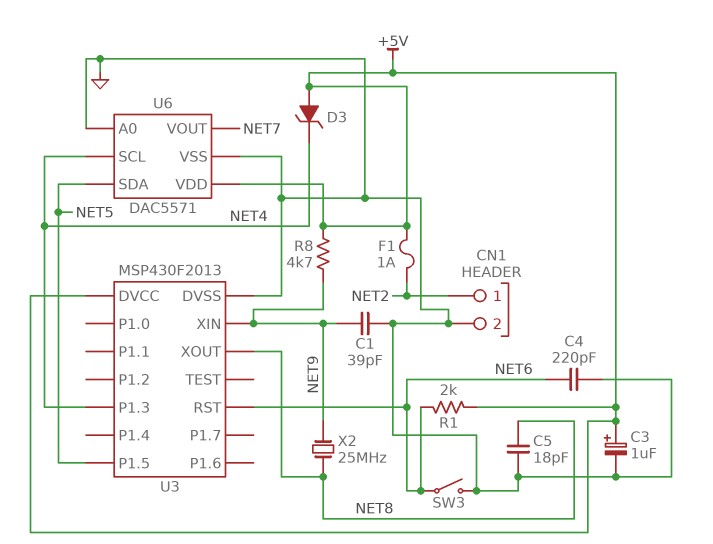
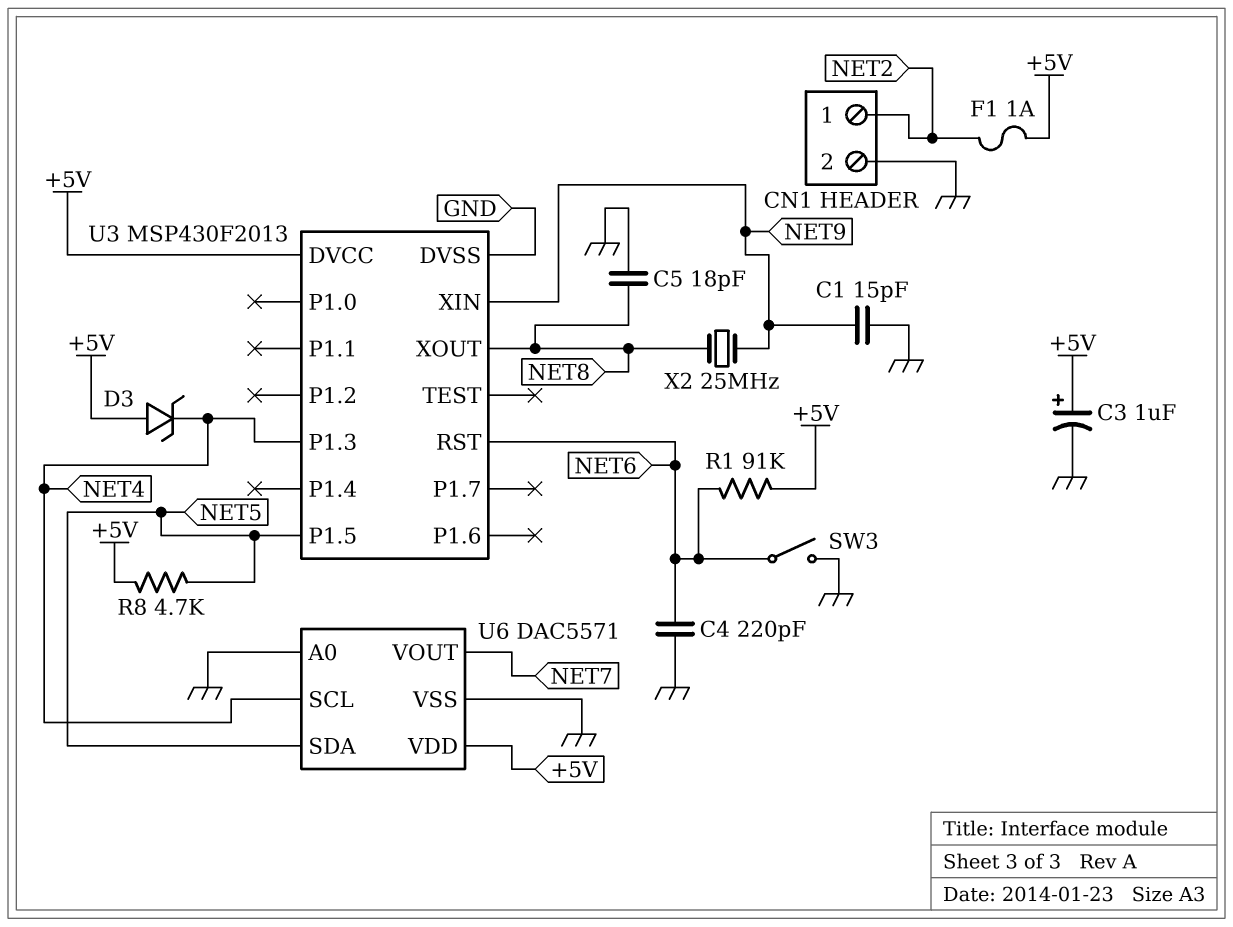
C1: 39pF (GND, NET9) -> 15pF (GND, NET9)
R1: 2k (+5V, NET6) -> 91k (+5V, NET6)
R8: 4.7k (+5V, NET9) -> 4.7k (+5V, NET5)

